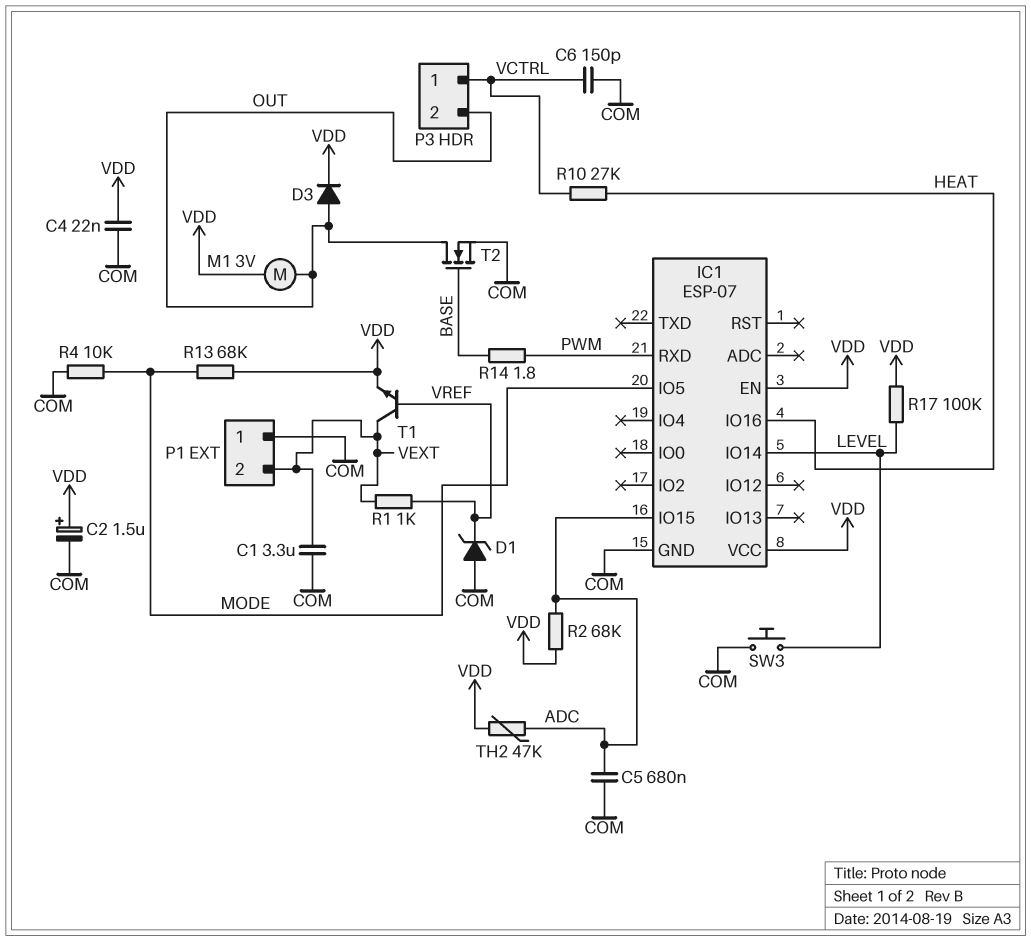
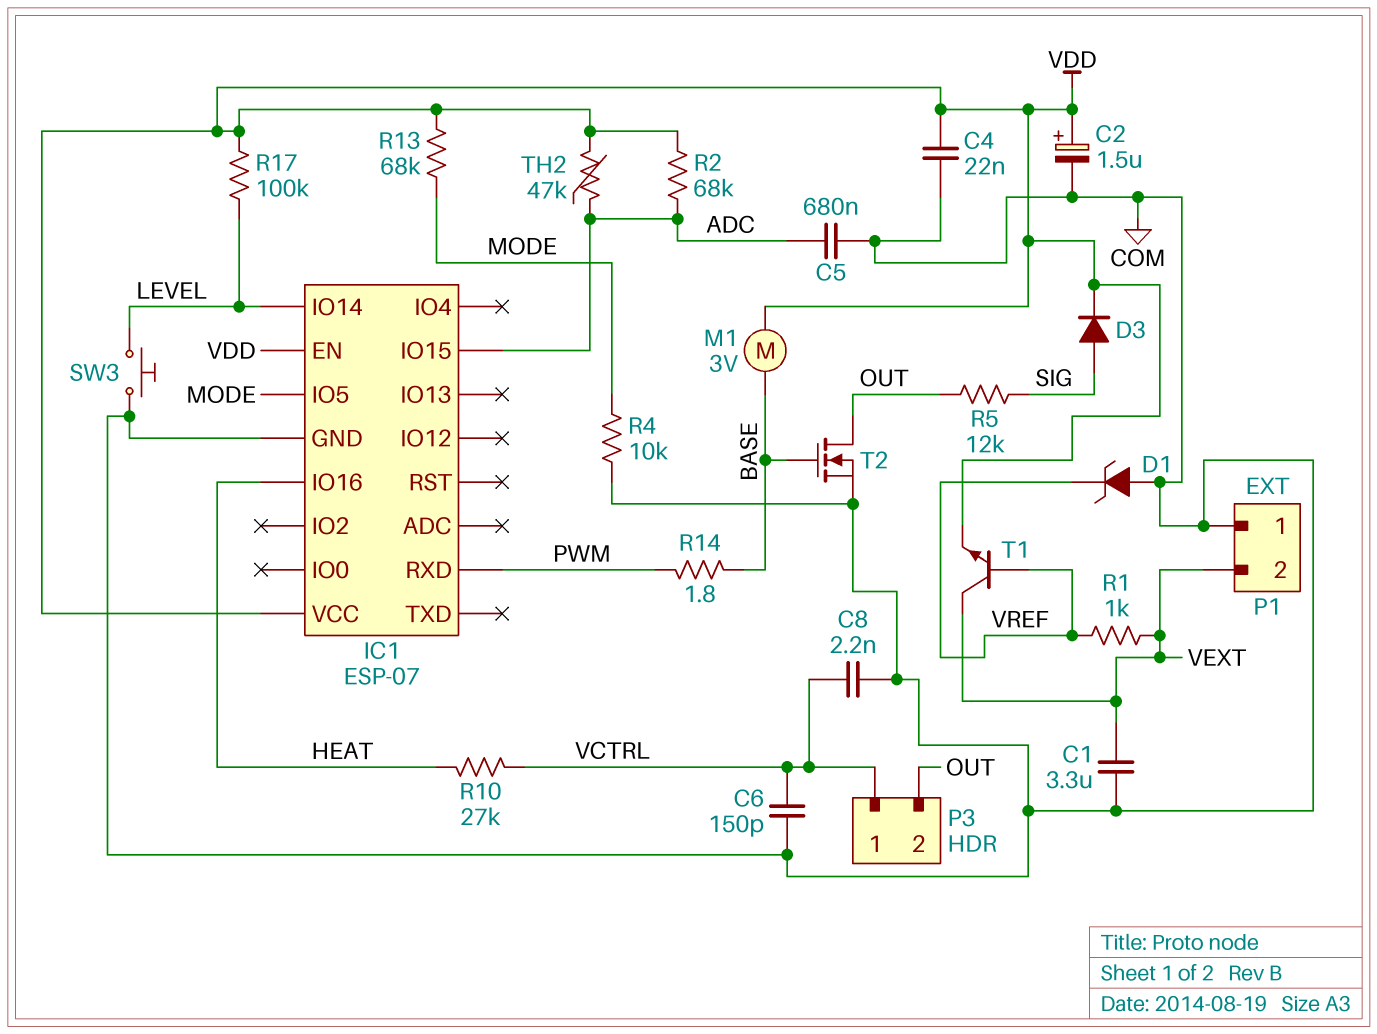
C8: none -> 2.2nF (COM, VCTRL)
D3: diode (A OUT, K VDD) -> diode (A SIG, K VDD)
M1: motor 3V (OUT, VDD) -> motor 3V (BASE, VDD)
R5: none -> 12k (OUT, SIG)

